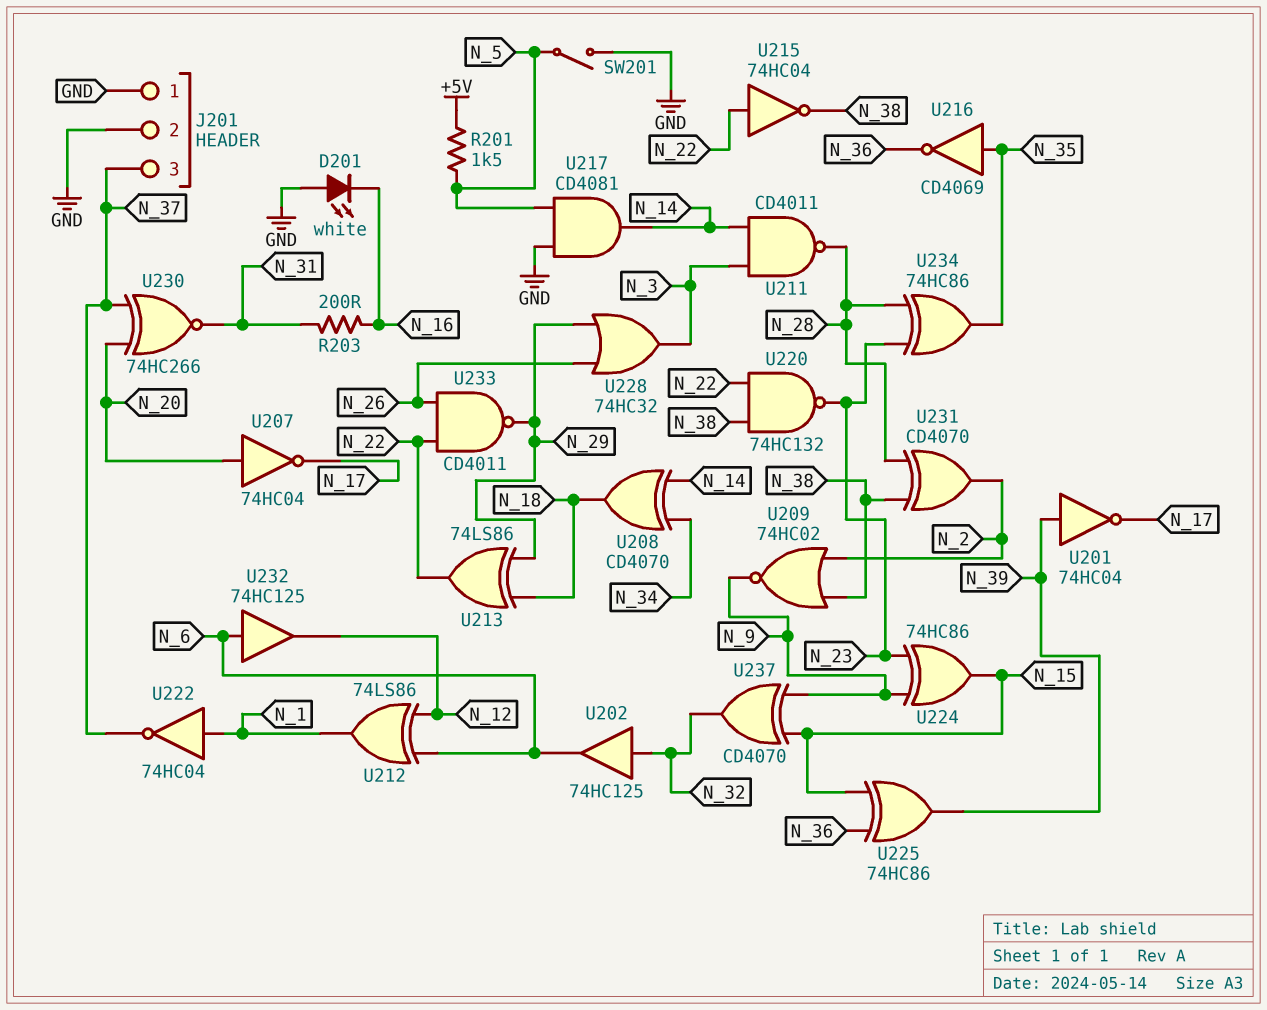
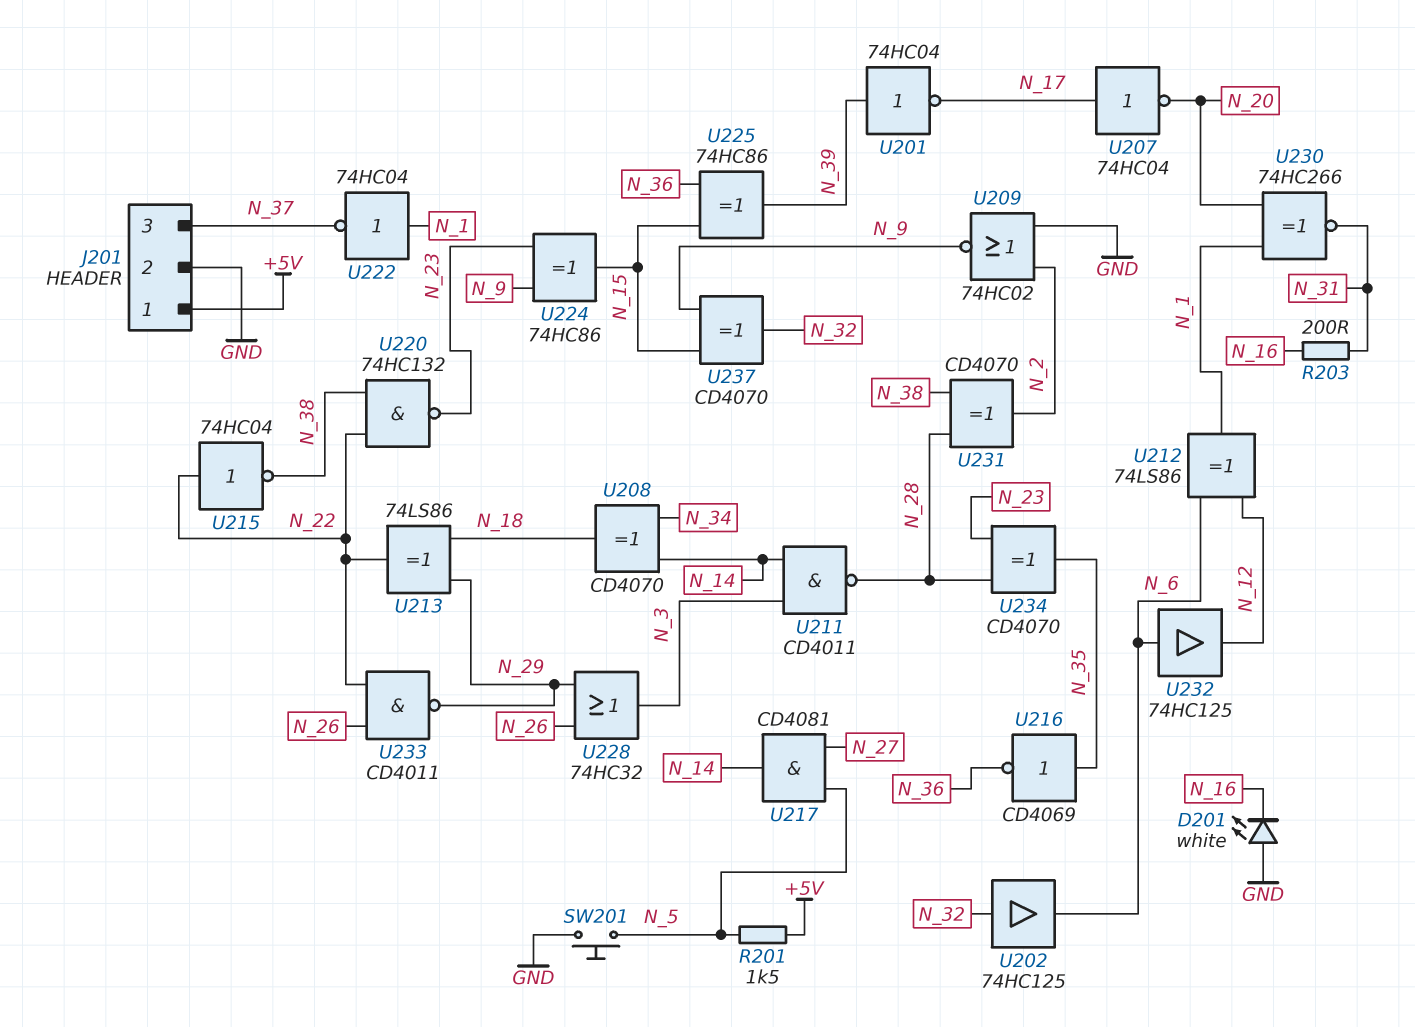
J201 pin 1: GND -> +5V
SW201: switch (GND, N_5) -> button (GND, N_5)
U207: NOT 74HC04 (in N_20, out N_17) -> NOT 74HC04 (in N_17, out N_20)
U209: NOR 74HC02 (in N_2, in N_38, out N_9) -> NOR 74HC02 (in GND, in N_2, out N_9)
U217: AND CD4081 (in GND, in N_5, out N_14) -> AND CD4081 (in N_5, in N_27, out N_14)
U230: XNOR 74HC266 (in N_20, in N_37, out N_31) -> XNOR 74HC266 (in N_1, in N_20, out N_31)
U234: XOR 74HC86 (in N_23, in N_28, out N_35) -> XOR CD4070 (in N_23, in N_28, out N_35)

